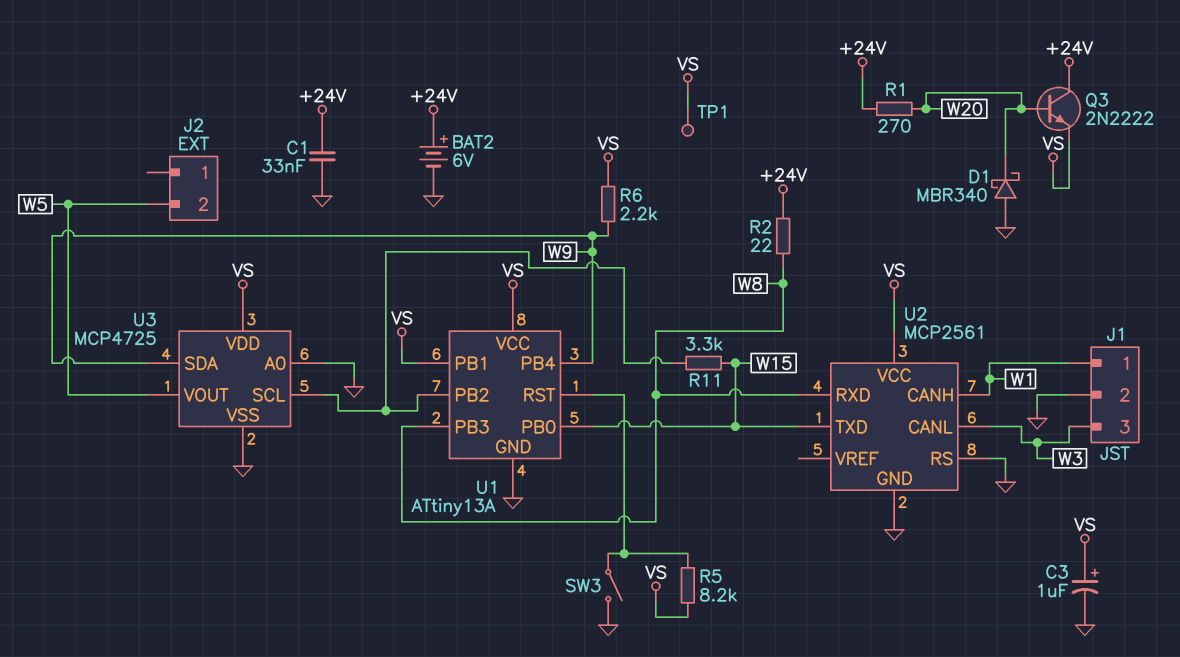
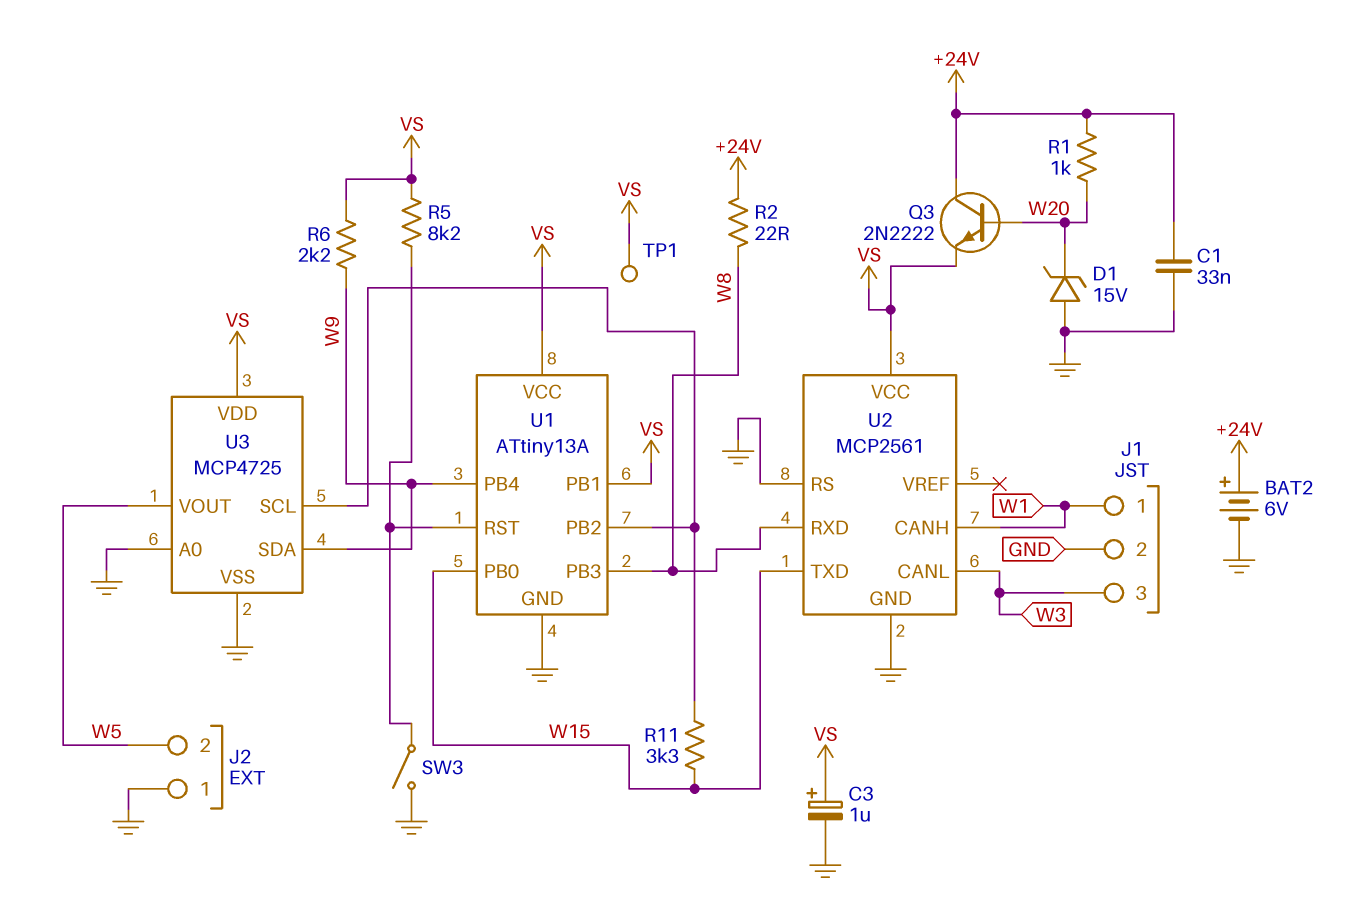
D1: schottky MBR340 (A GND, K W20) -> zener 15V (A GND, K W20)
J2 pin 1: none -> GND
R1: 270 (+24V, W20) -> 1k (+24V, W20)

